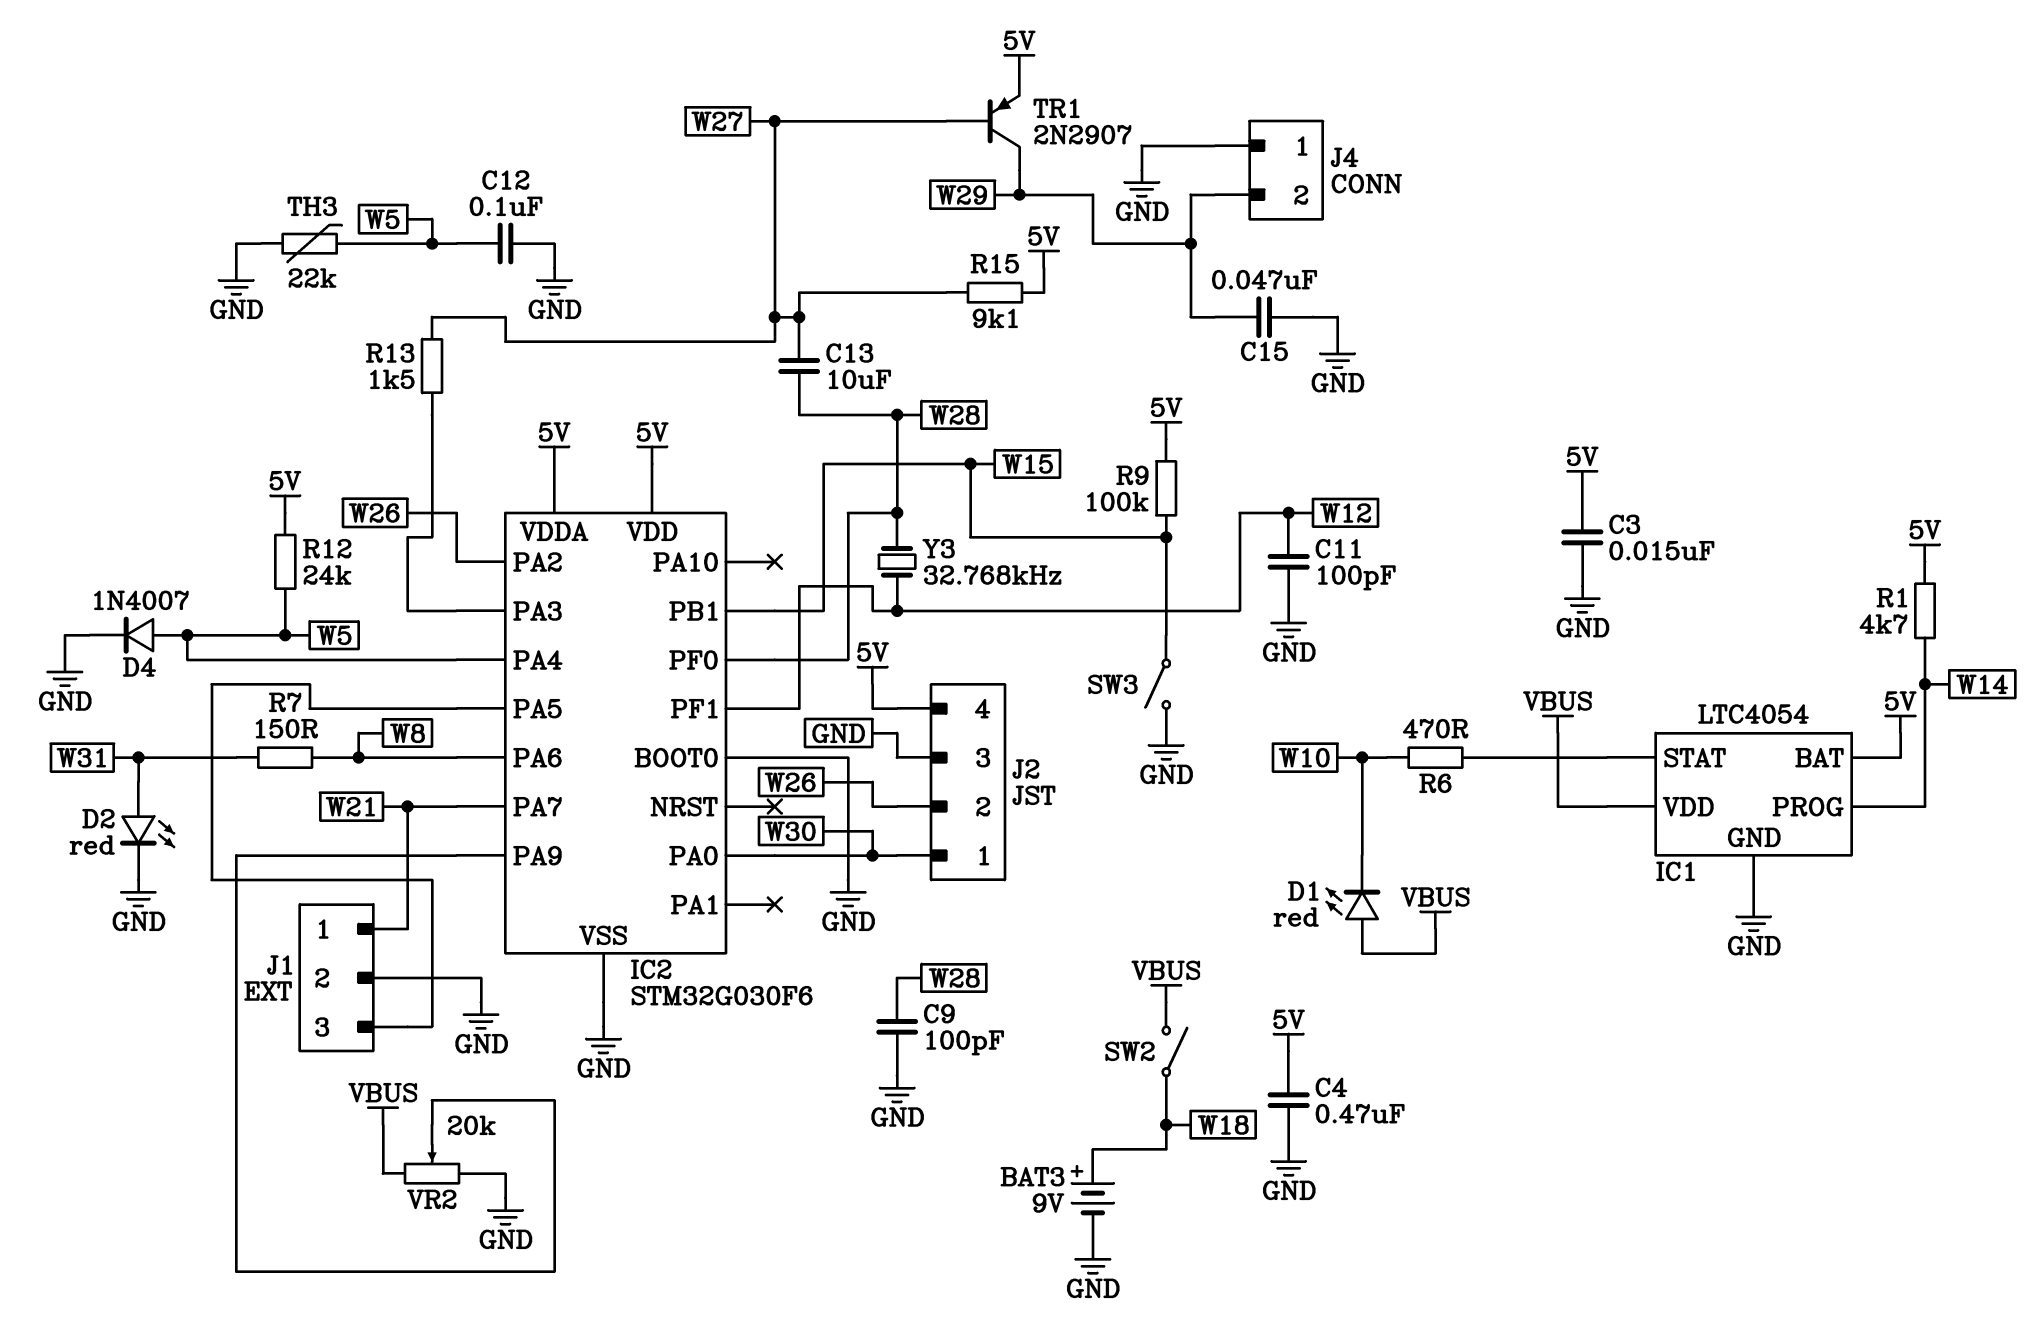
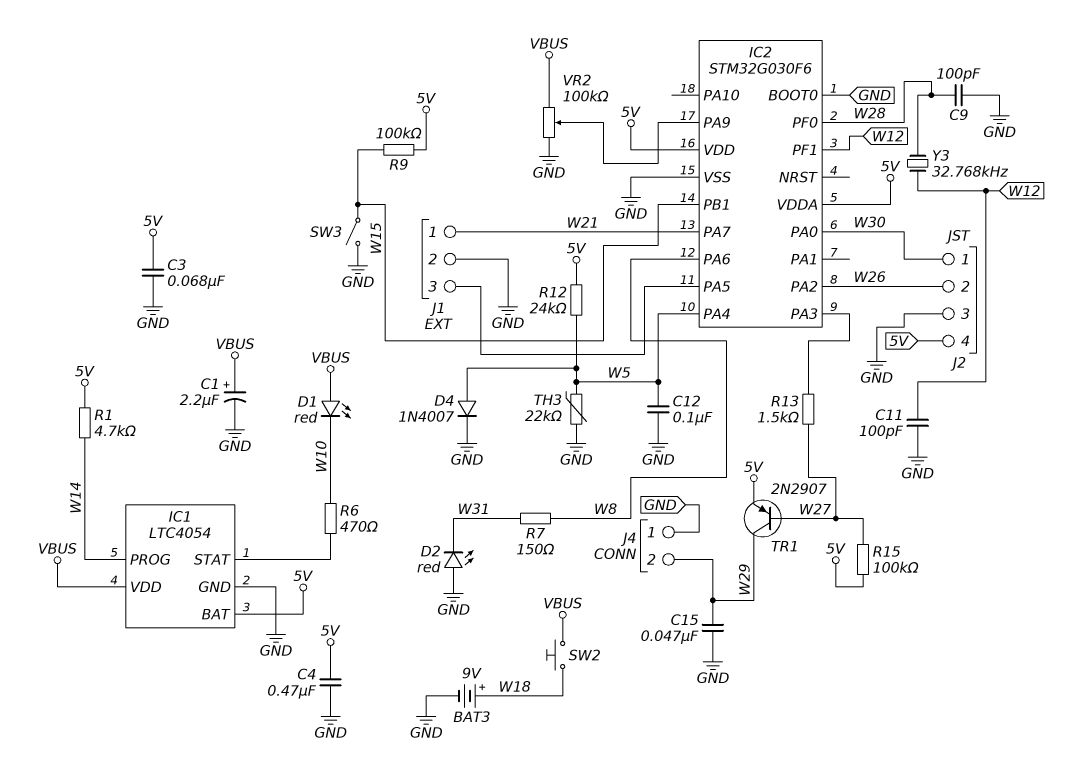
C1: none -> 2.2uF (plus VBUS, minus GND)
C3: 15nF (5V, GND) -> 68nF (5V, GND)
C13: 10uF (W27, W28) -> none
D2: LED red (A W31, K GND) -> LED red (A GND, K W31)
R15: 9.1k (5V, W27) -> 100k (5V, W27)
SW2: switch (VBUS, W18) -> button (VBUS, W18)
VR2: 20k (GND, VBUS, wiper IC2/PA9) -> 100k (GND, VBUS, wiper IC2/PA9)

